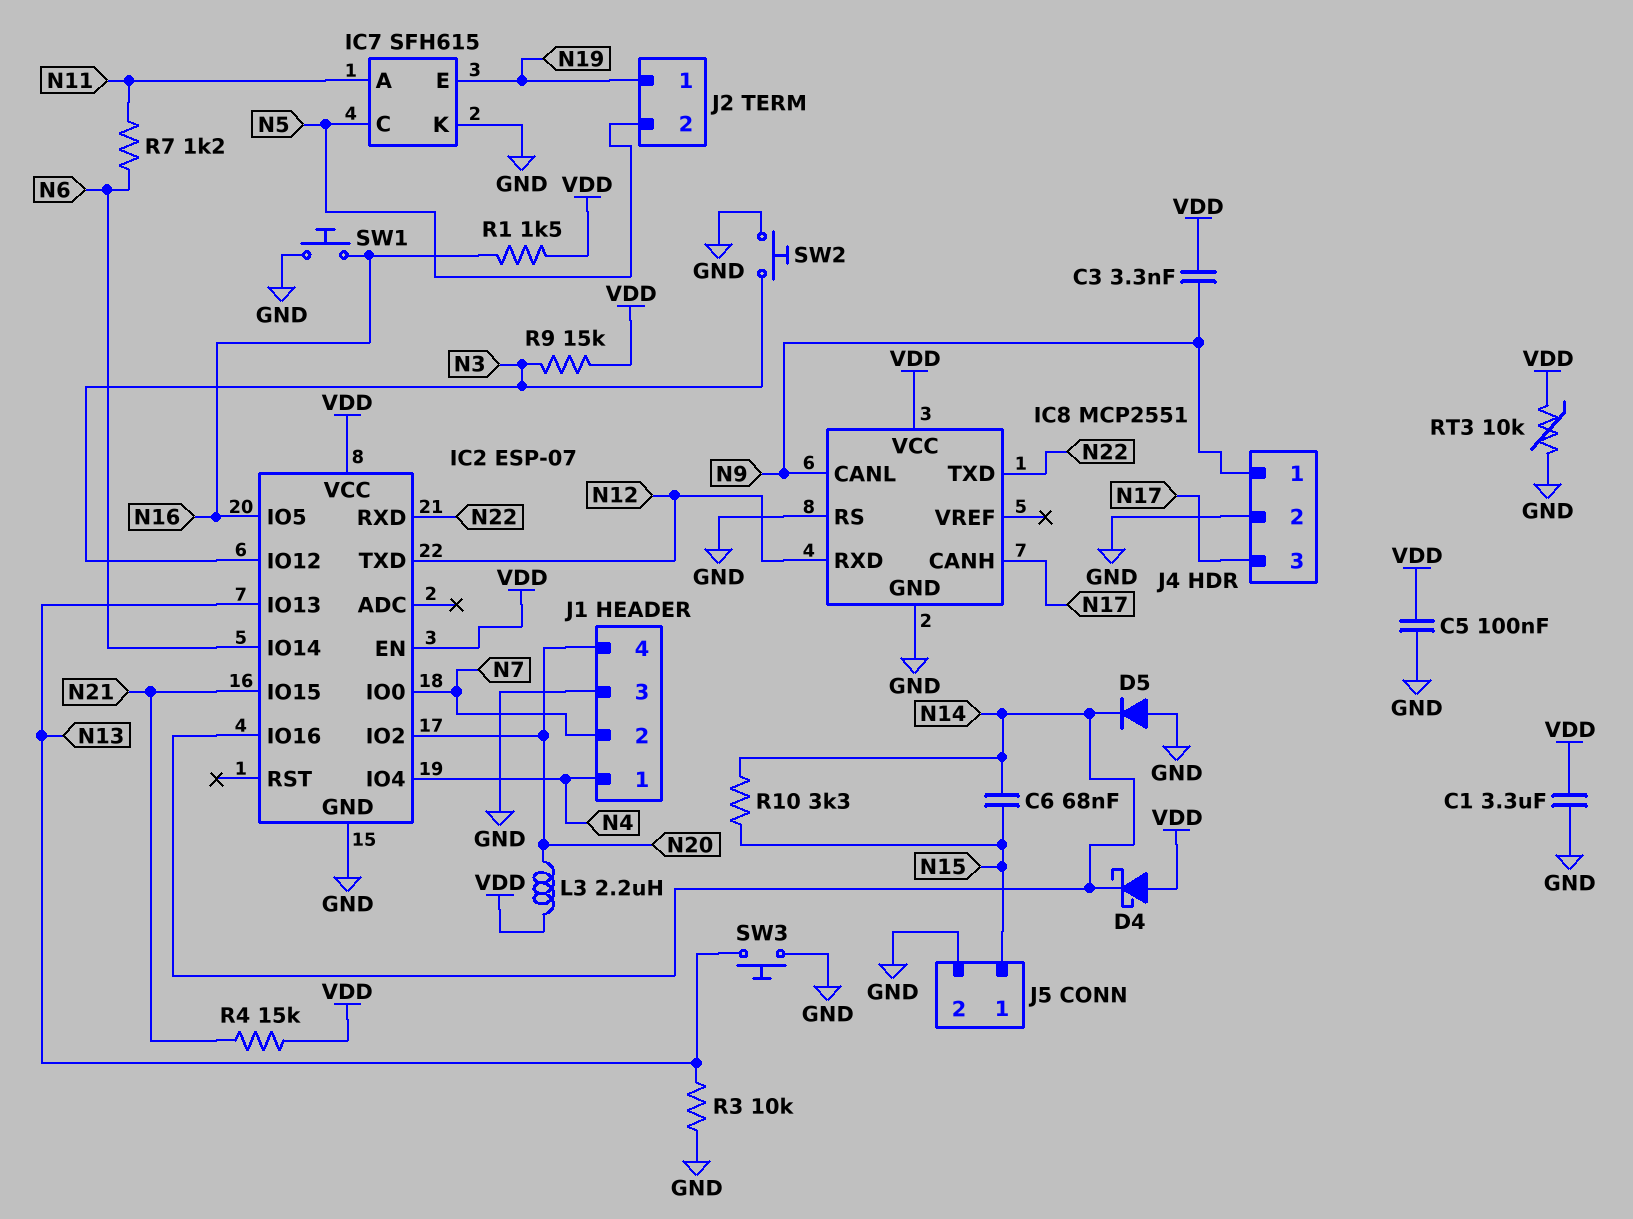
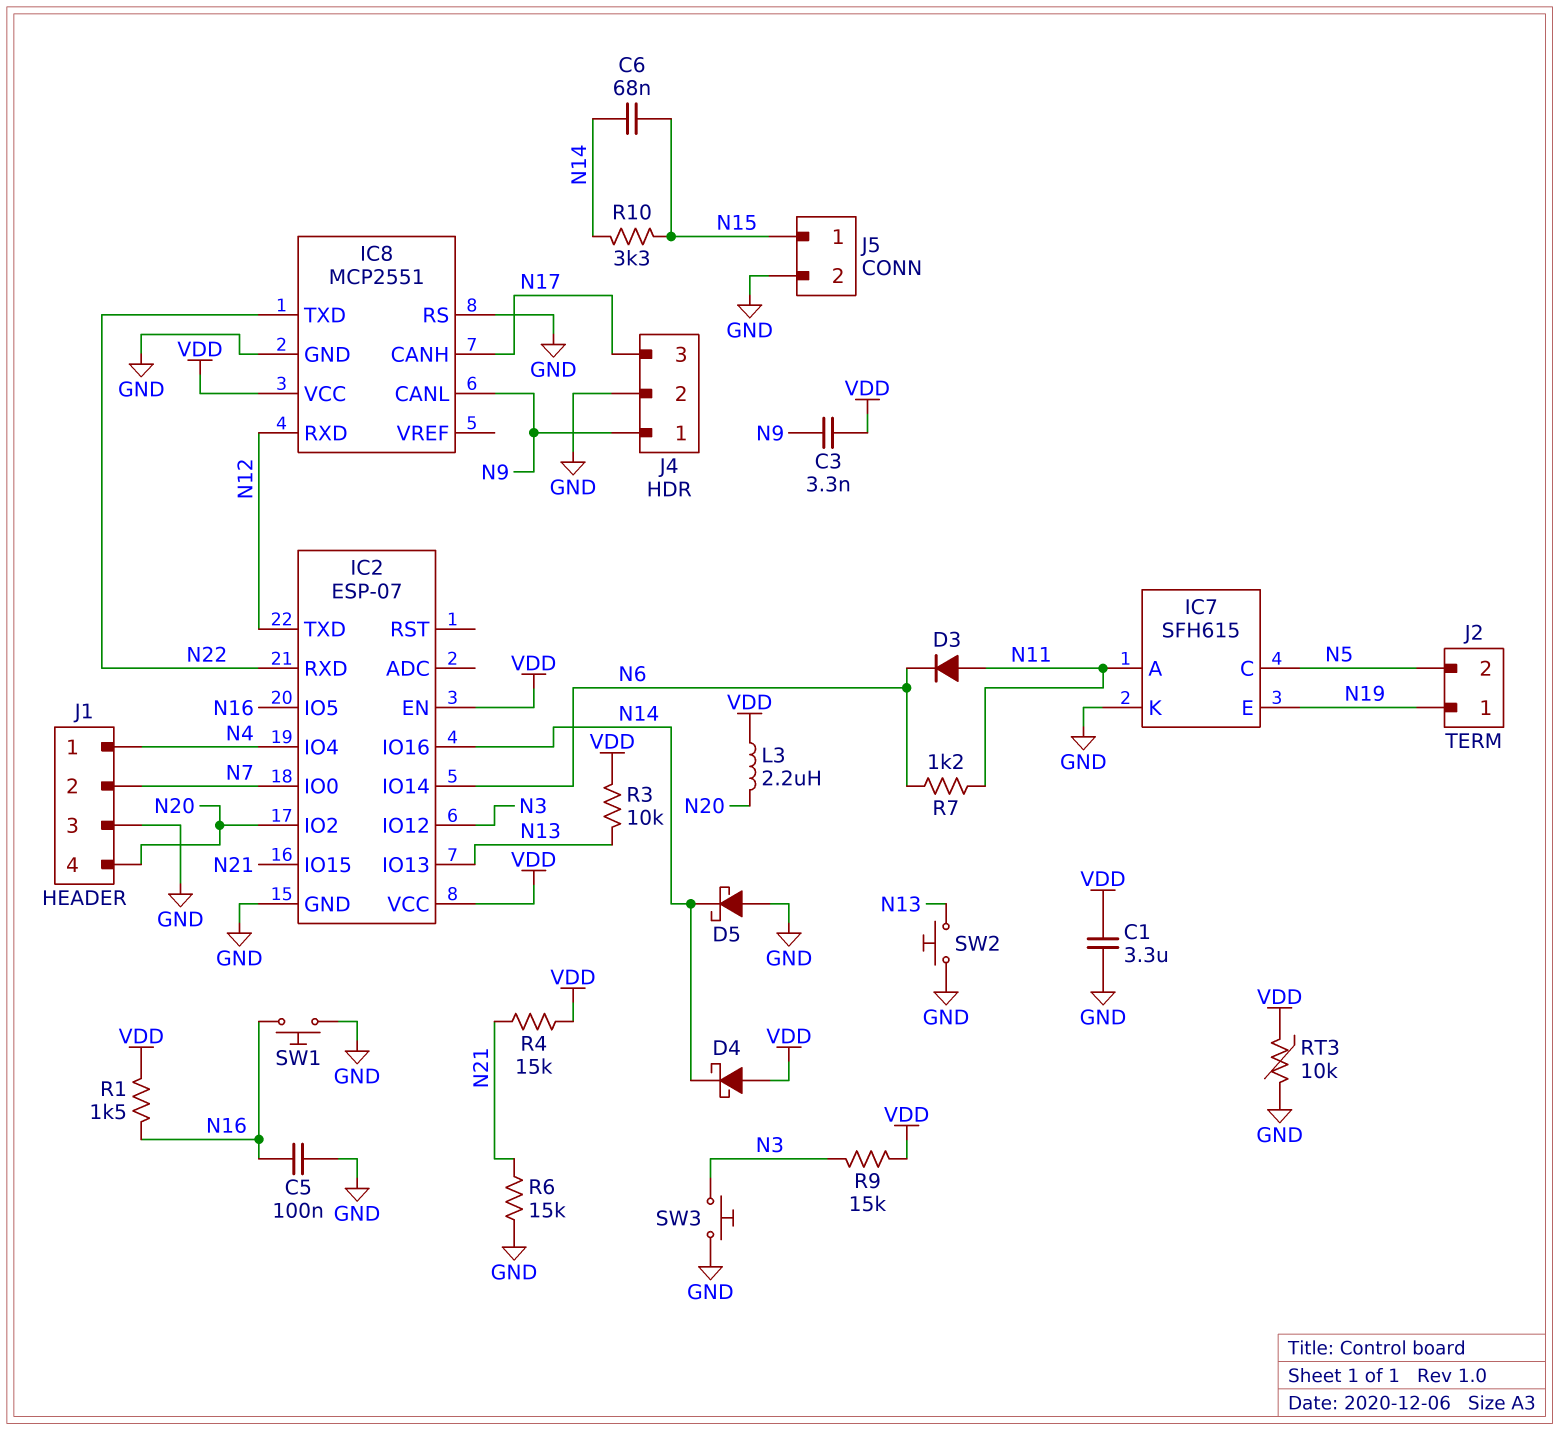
C5: 100nF (GND, VDD) -> 100nF (GND, N16)
D3: none -> diode (A N11, K N6)
D5: diode (A GND, K N14) -> schottky (A GND, K N14)
R3: 10k (GND, N13) -> 10k (N13, VDD)
R6: none -> 15k (GND, N21)
SW2: button (GND, N3) -> button (GND, N13)
SW3: button (GND, N13) -> button (GND, N3)

